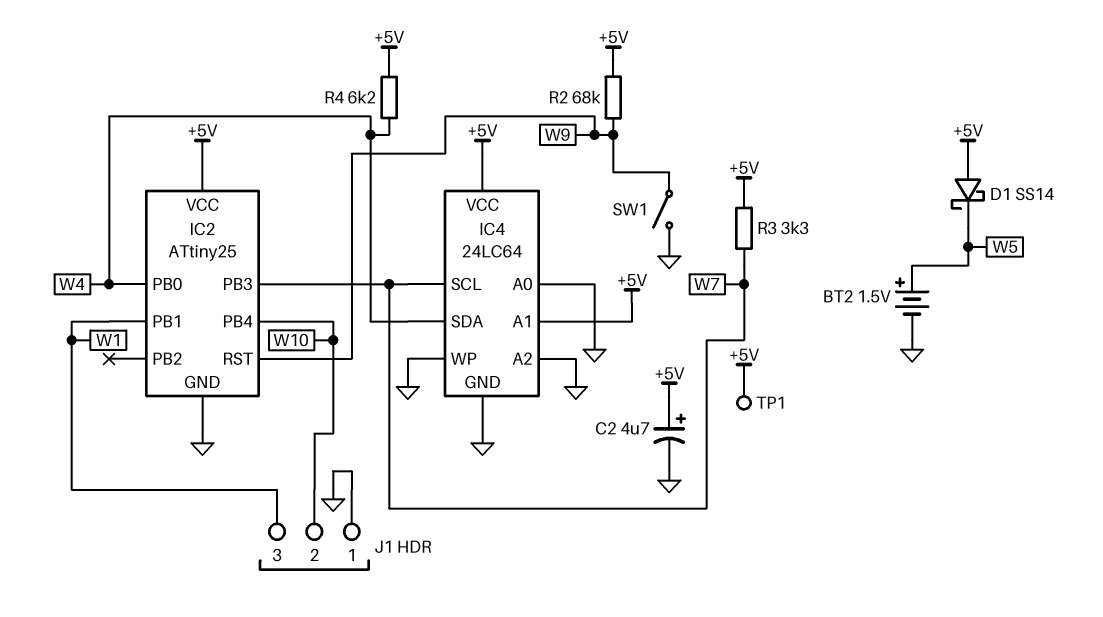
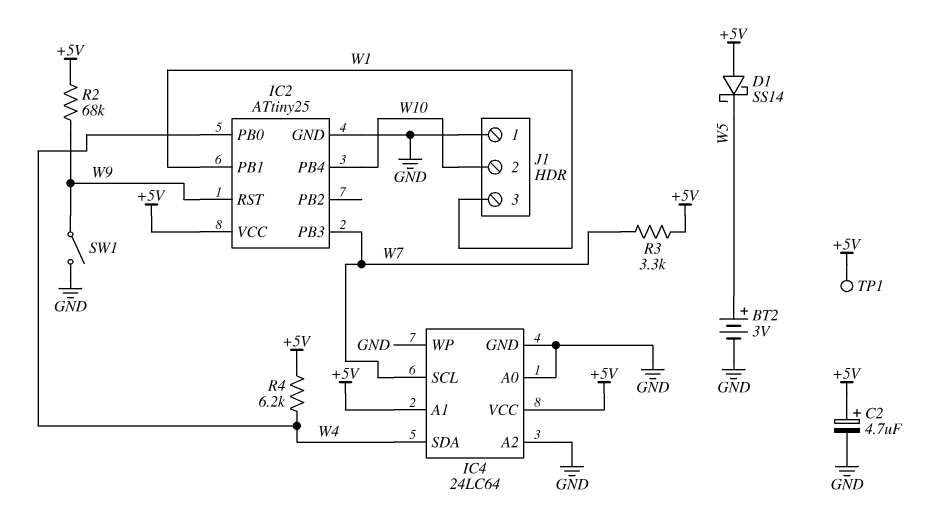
BT2: 1.5V (plus W5, minus GND) -> 3V (plus W5, minus GND)

